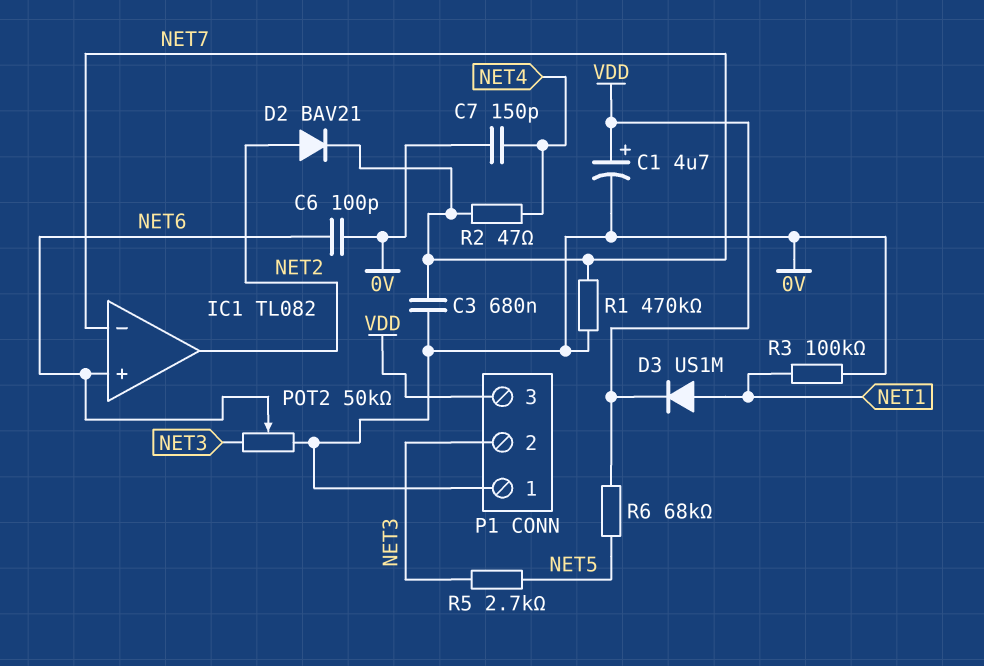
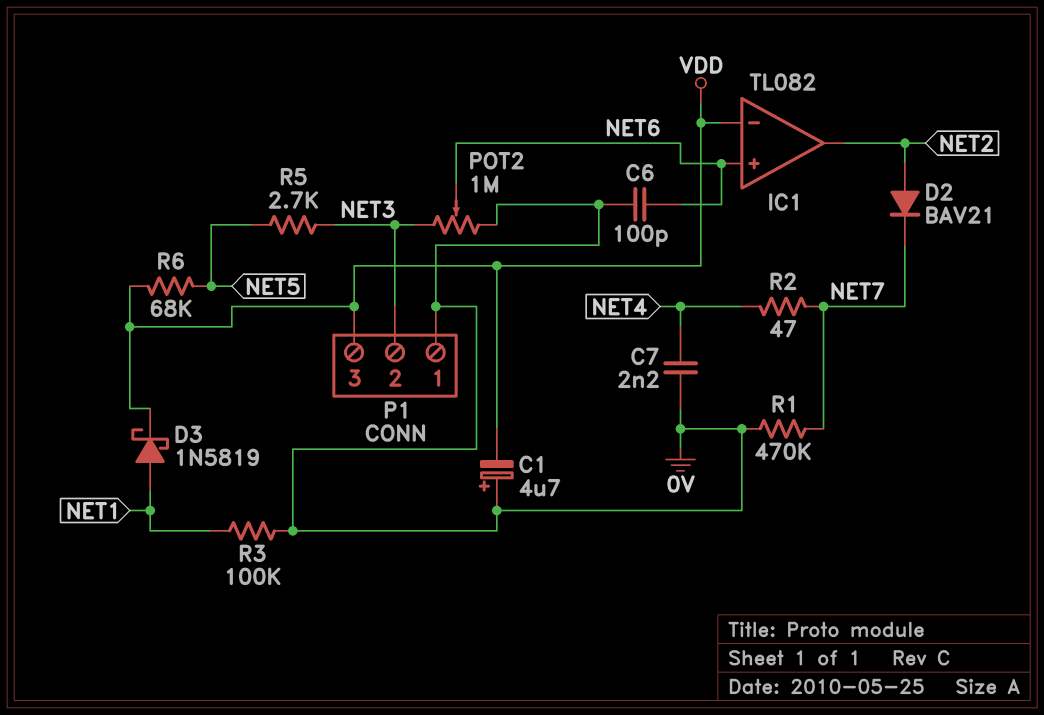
C1: 4.7uF (plus VDD, minus 0V) -> 4.7uF (plus 0V, minus VDD)
C3: 680nF (0V, NET7) -> none
C7: 150pF (0V, NET4) -> 2.2nF (0V, NET4)
D3: diode US1M (A NET1, K VDD) -> schottky 1N5819 (A NET1, K VDD)
IC1 pin in-: NET7 -> VDD
POT2: 50k (0V, NET3, wiper NET6) -> 1M (0V, NET3, wiper NET6)

